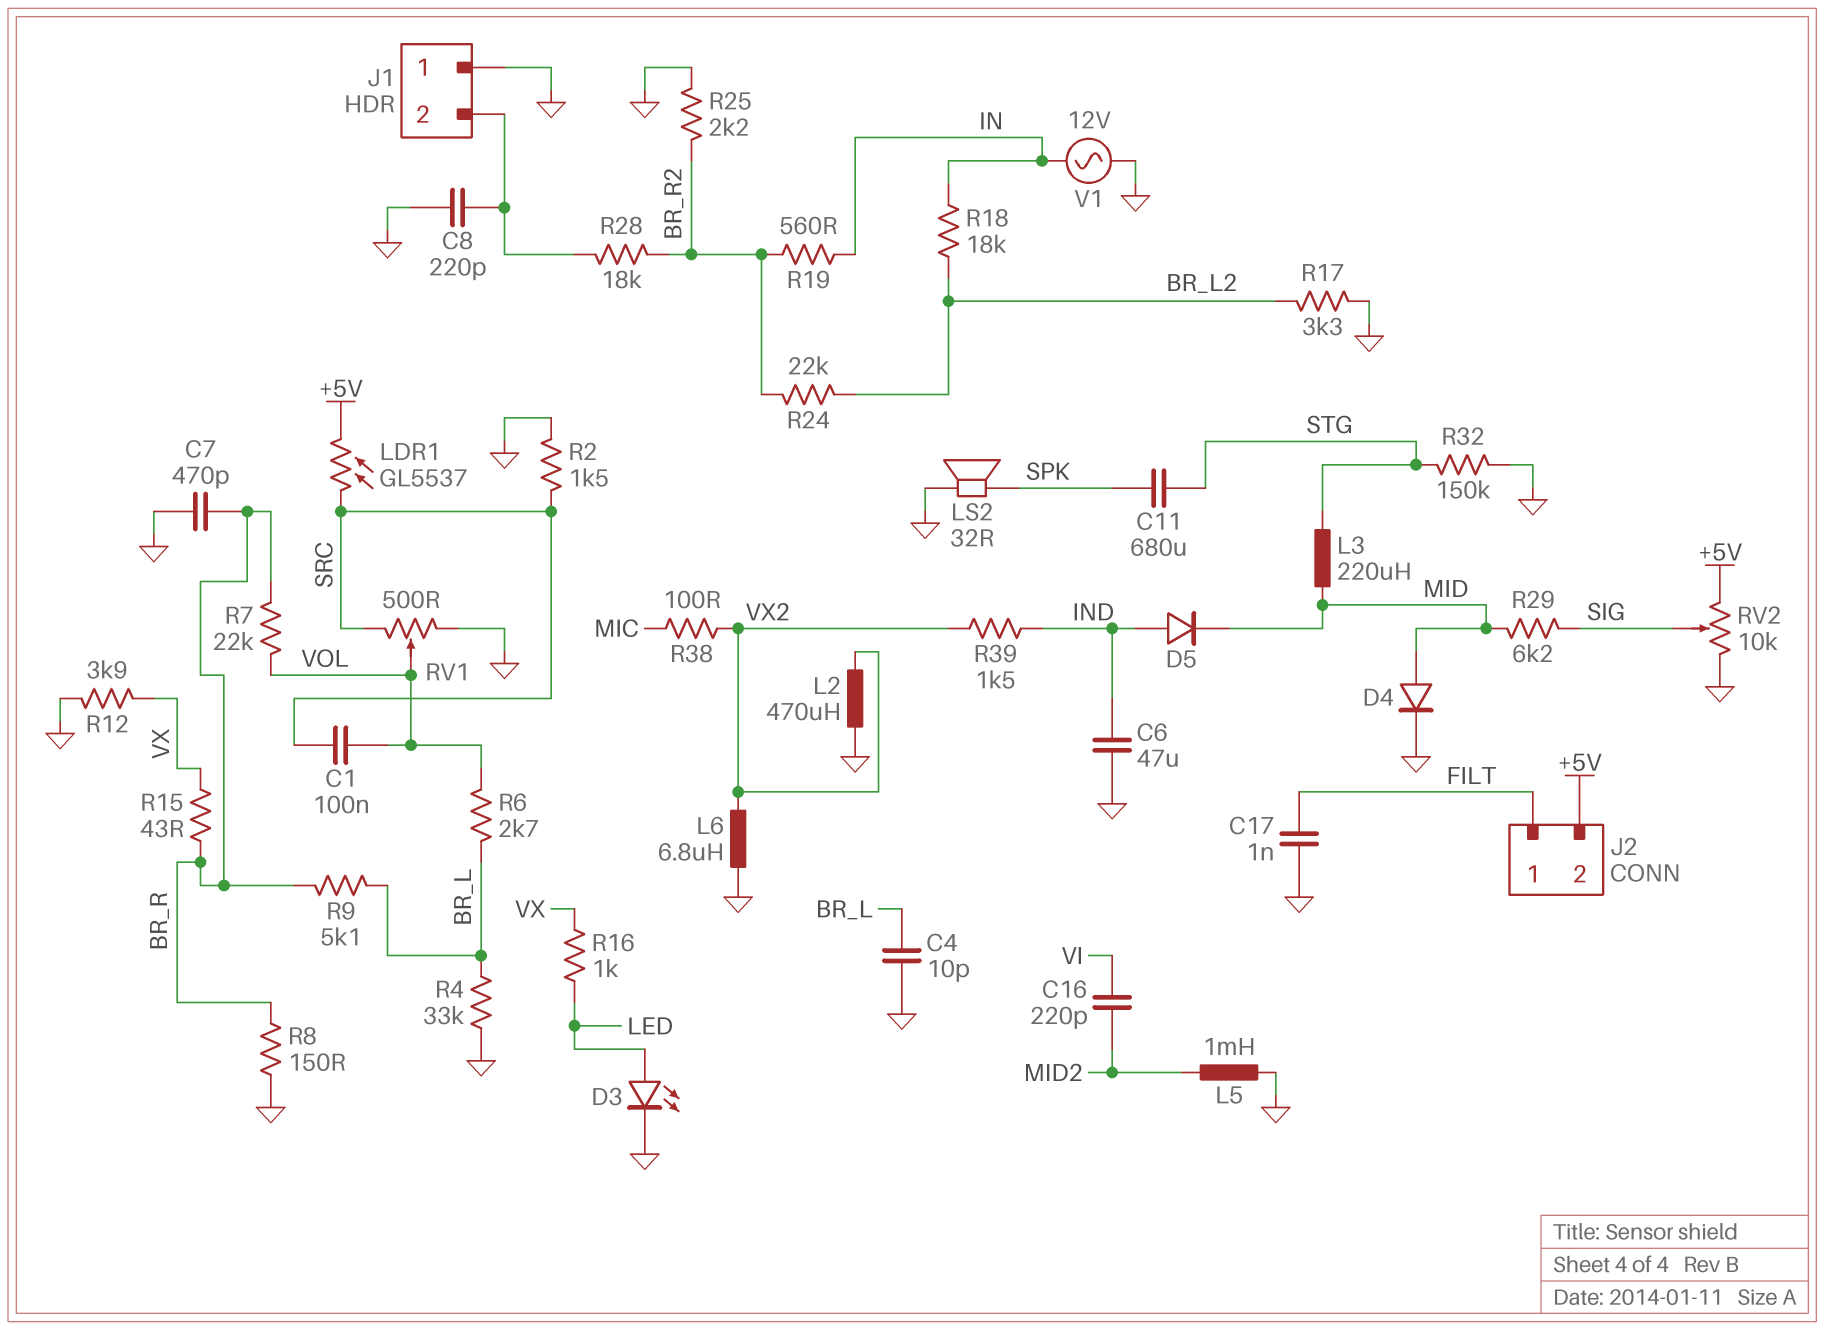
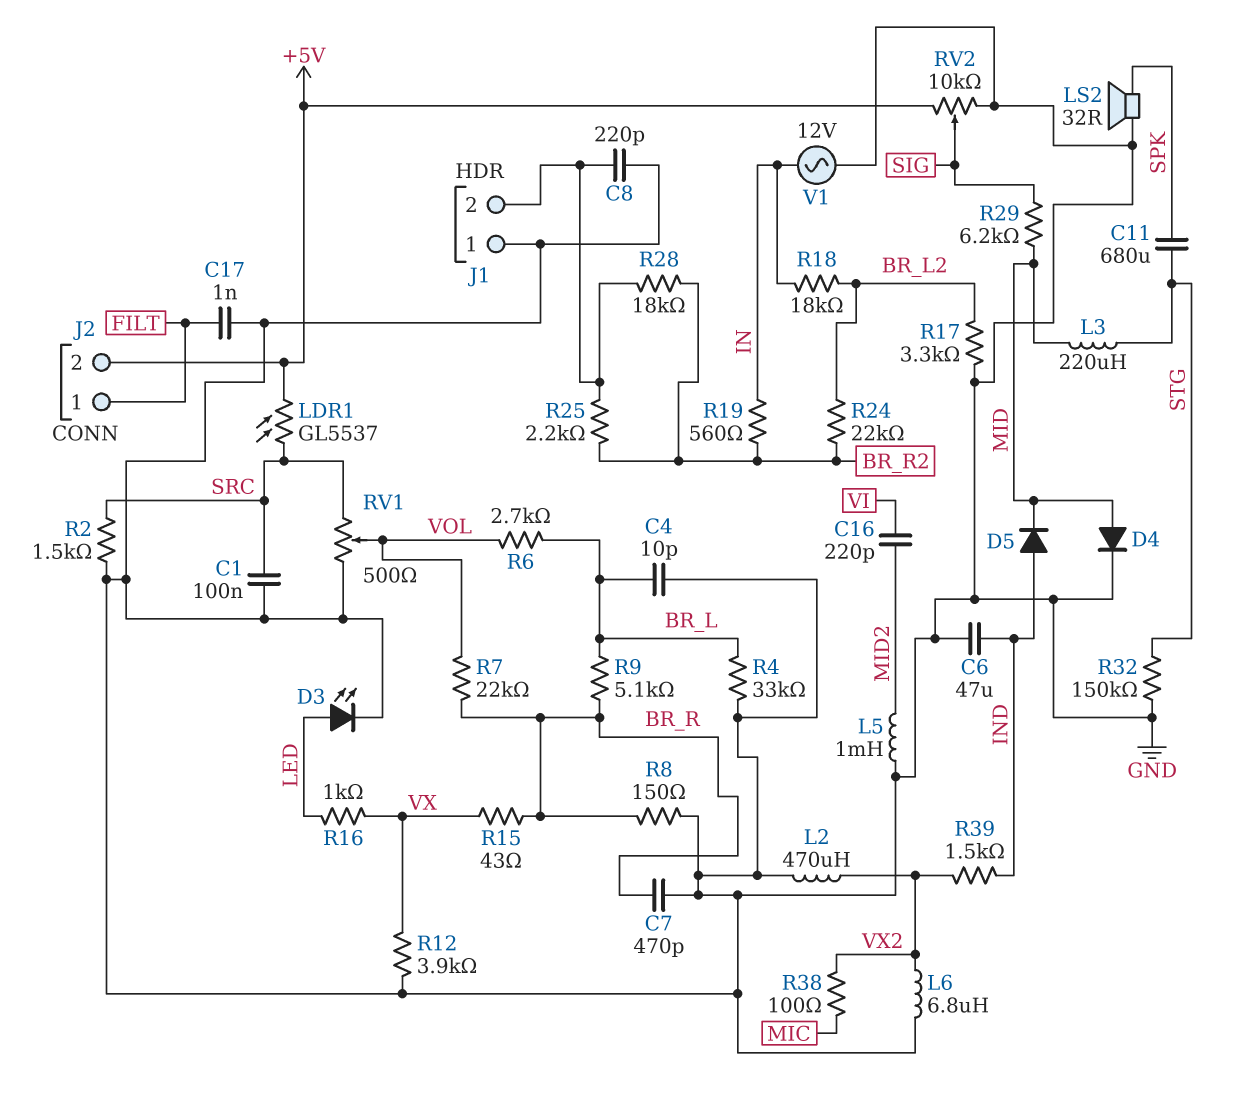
C1: 100nF (SRC, VOL) -> 100nF (GND, SRC)
R25: 2.2k (BR_R2, GND) -> 2.2k (BR_R2, J1/2)

